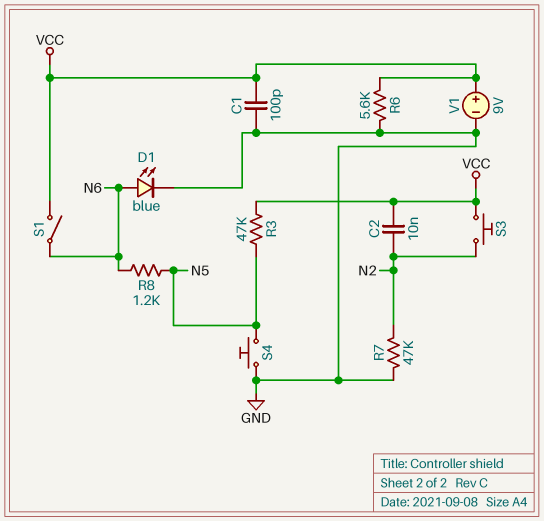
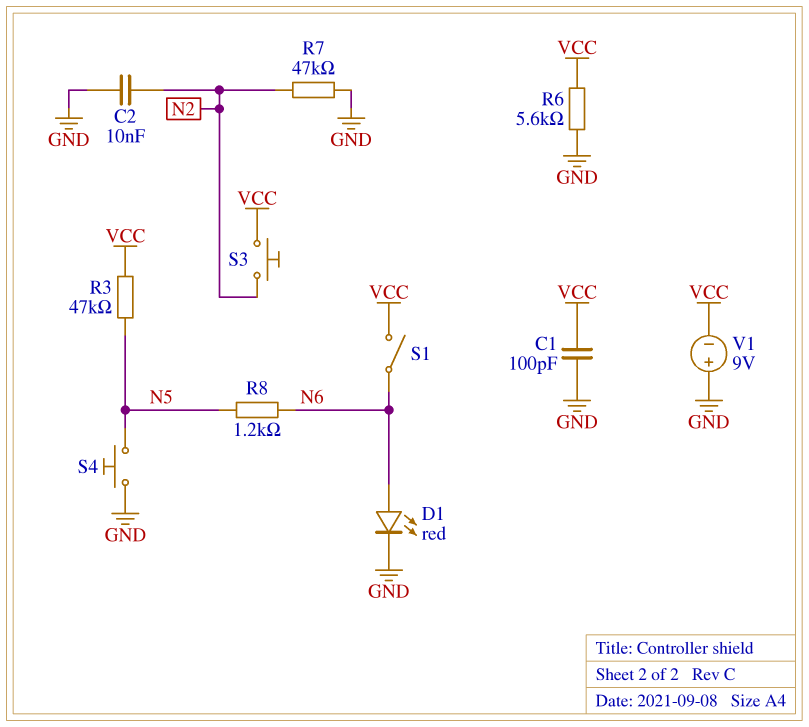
C2: 10nF (N2, VCC) -> 10nF (GND, N2)
D1: LED blue (A N6, K GND) -> LED red (A N6, K GND)
V1: 9V (plus VCC, minus GND) -> 9V (plus GND, minus VCC)

